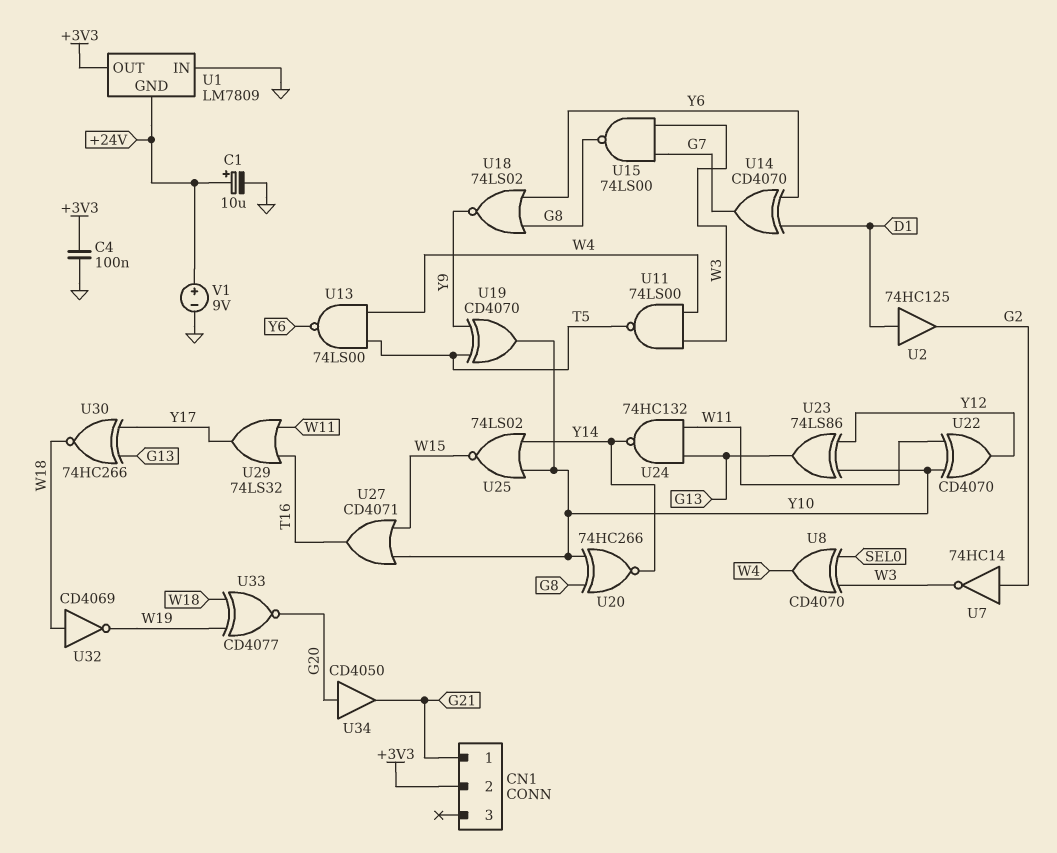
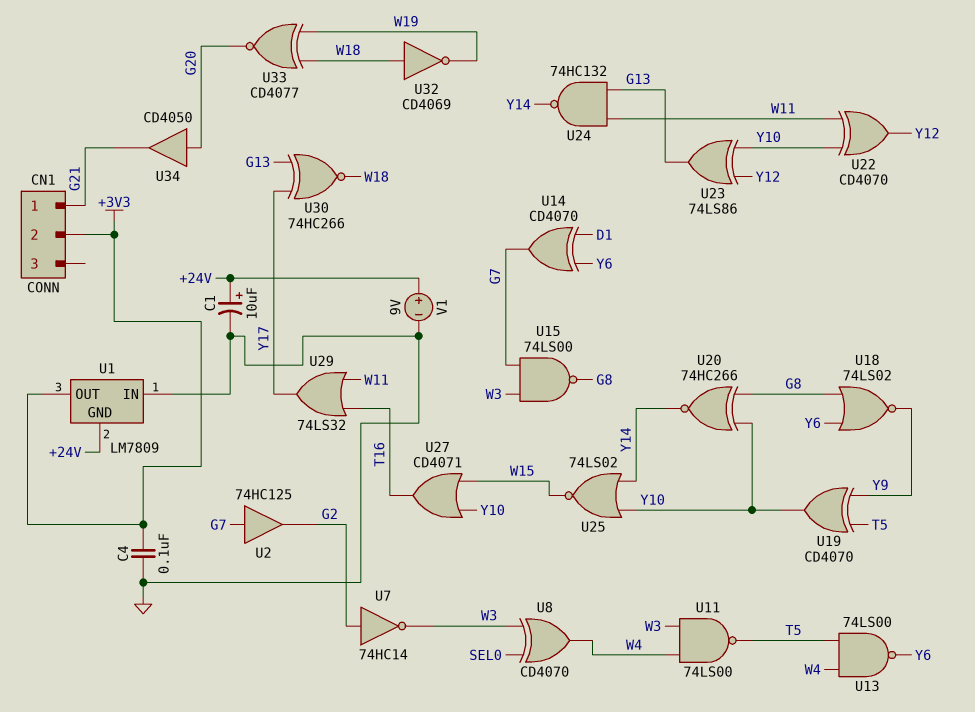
U2: buffer 74HC125 (in D1, out G2) -> buffer 74HC125 (in G7, out G2)

